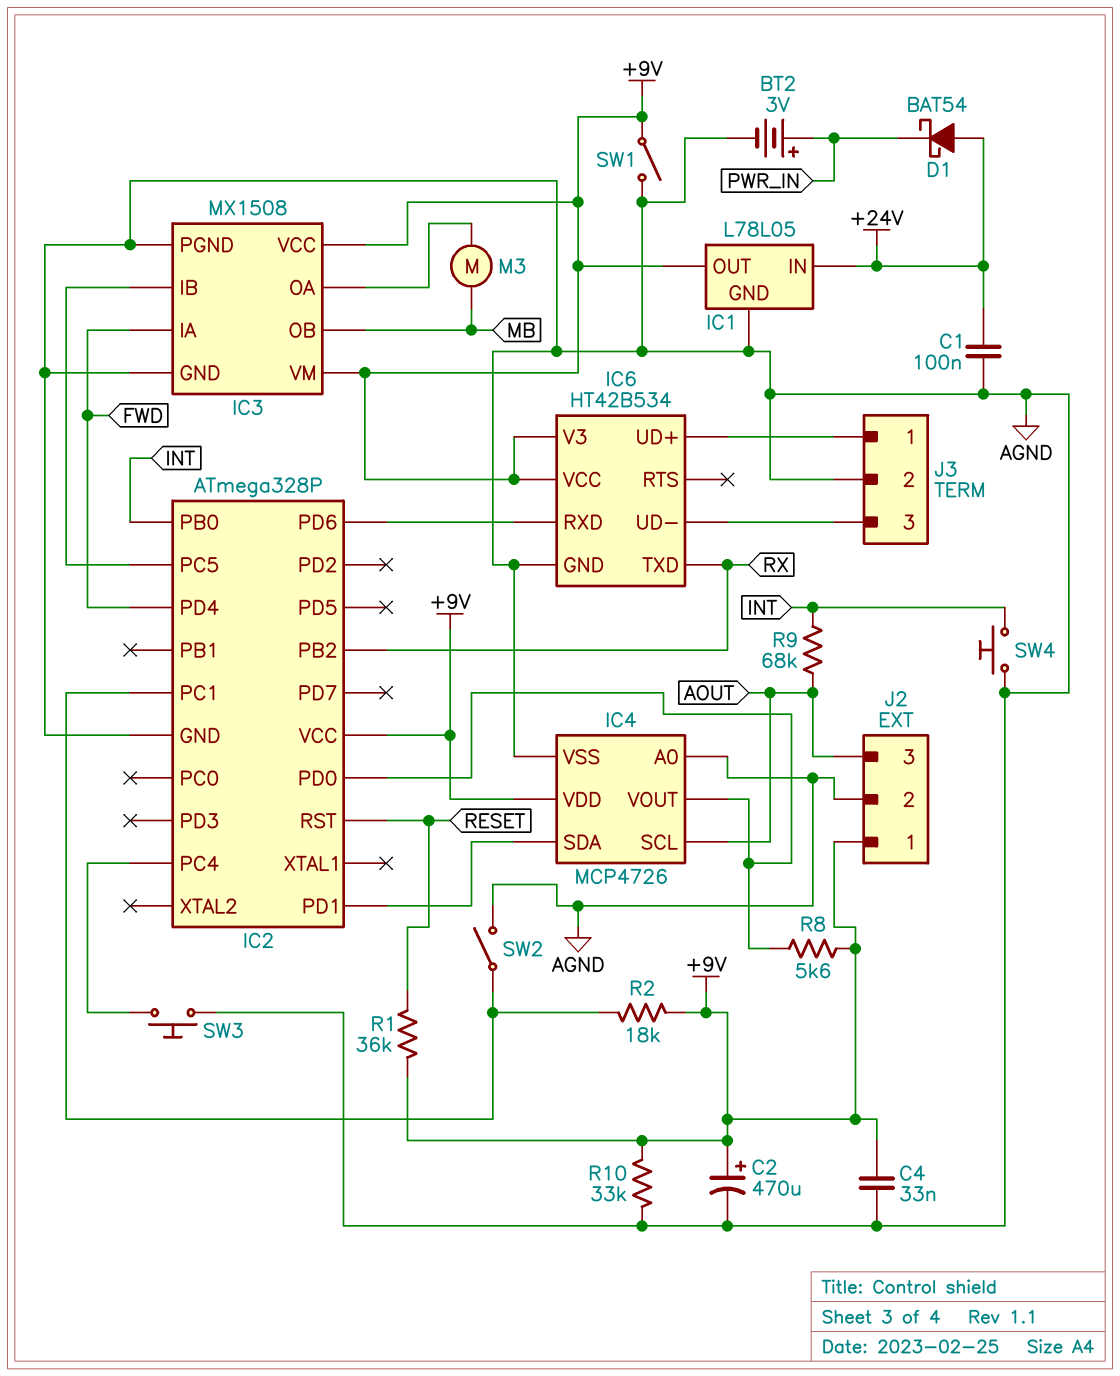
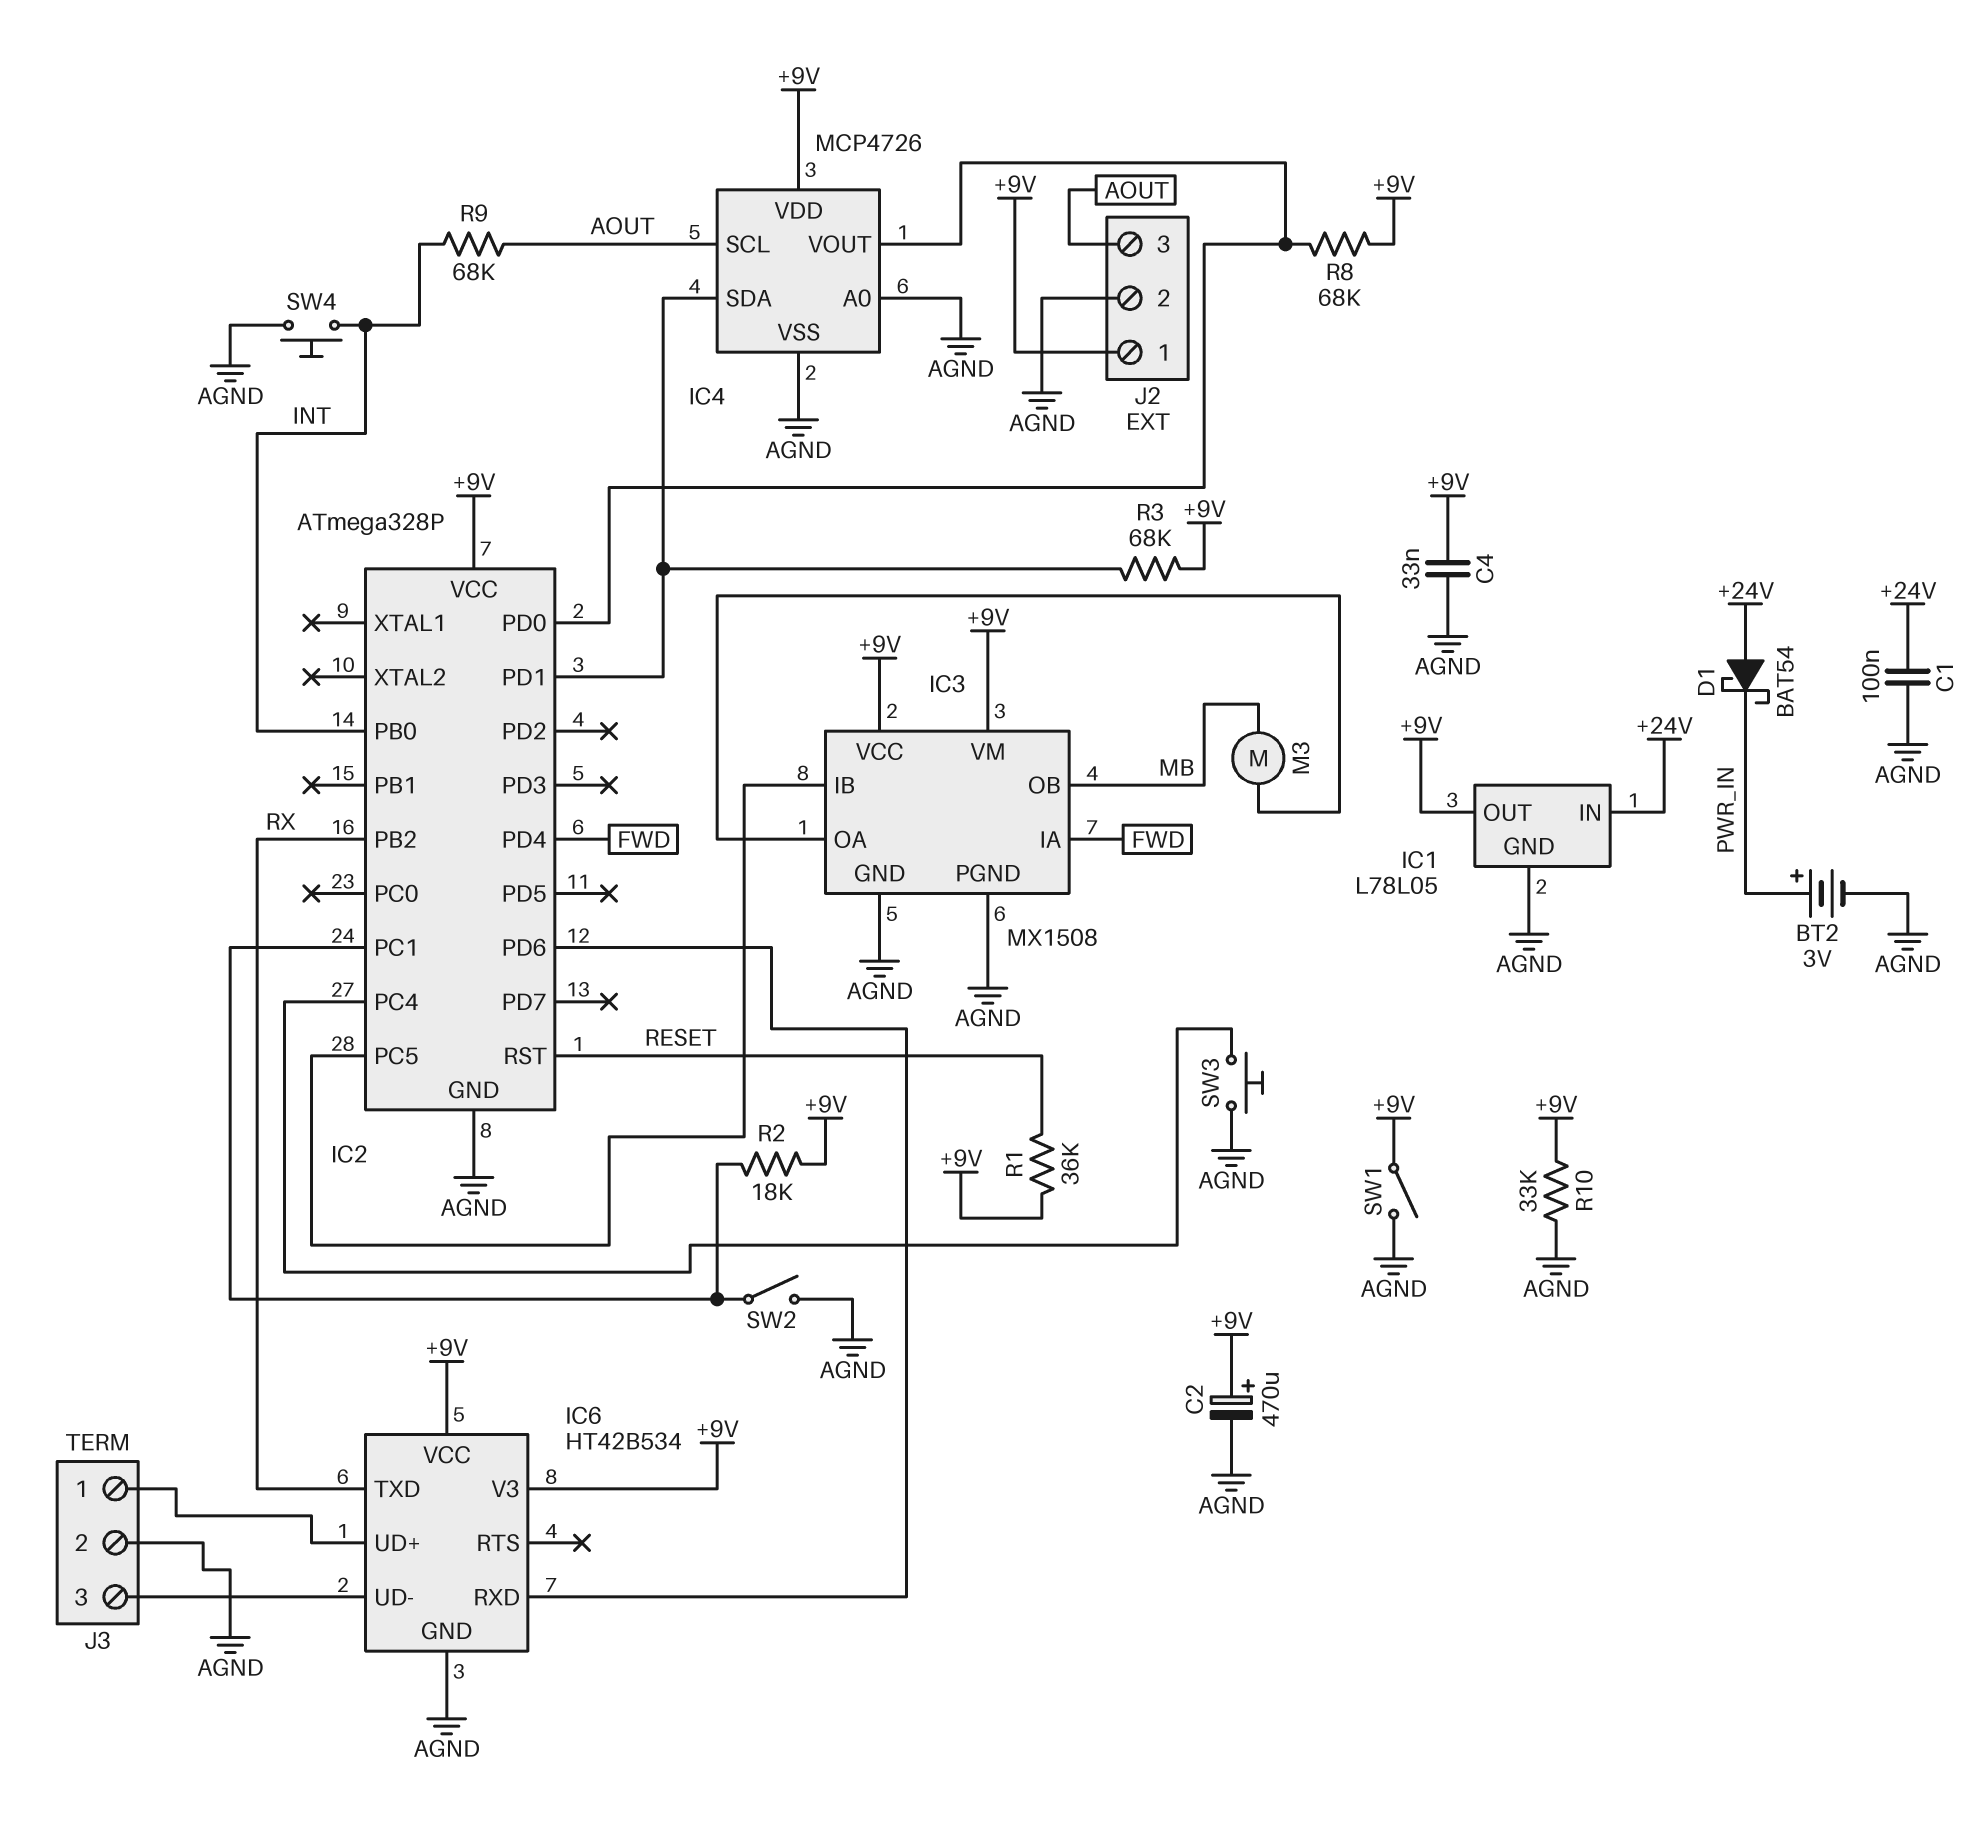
R3: none -> 68k (+9V, IC2/PD1)
R8: 5.6k (+9V, IC2/PD0) -> 68k (+9V, IC2/PD0)

